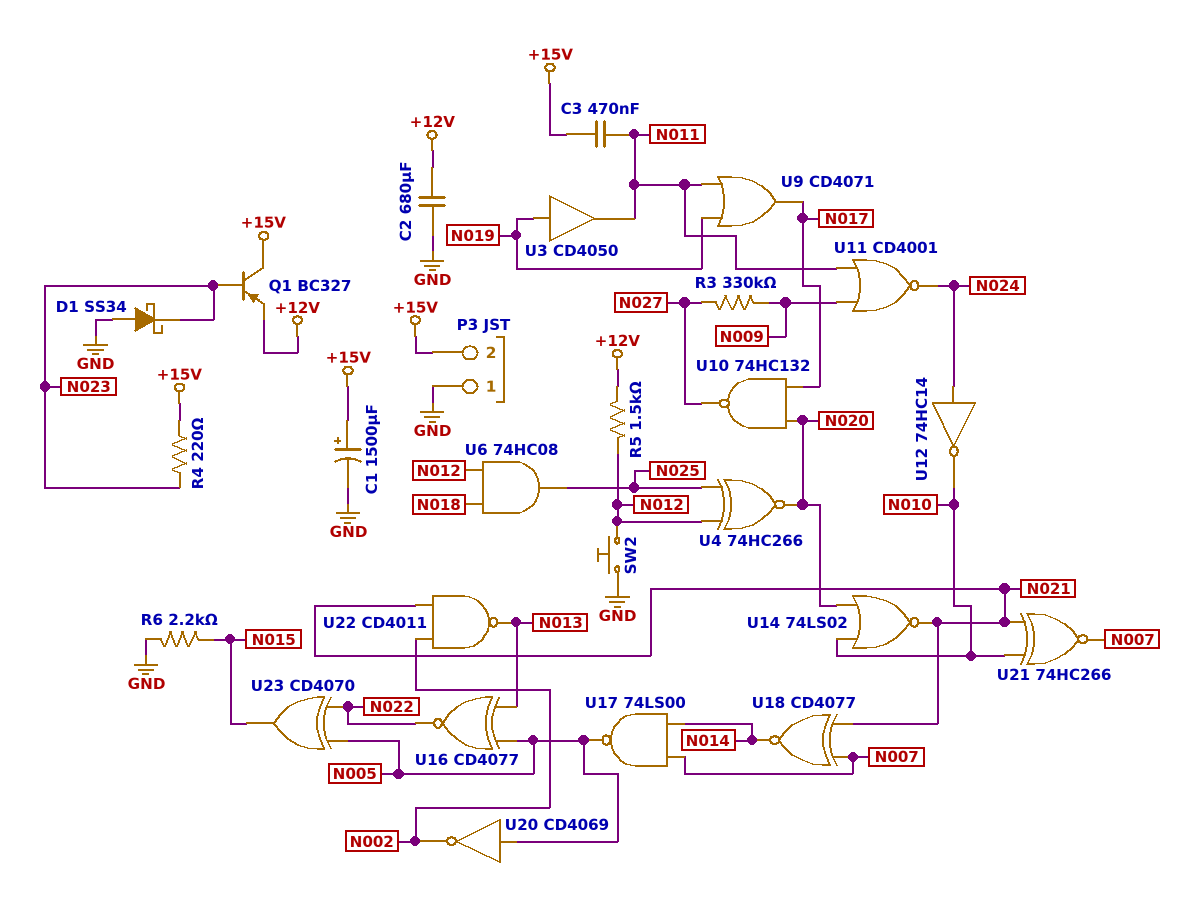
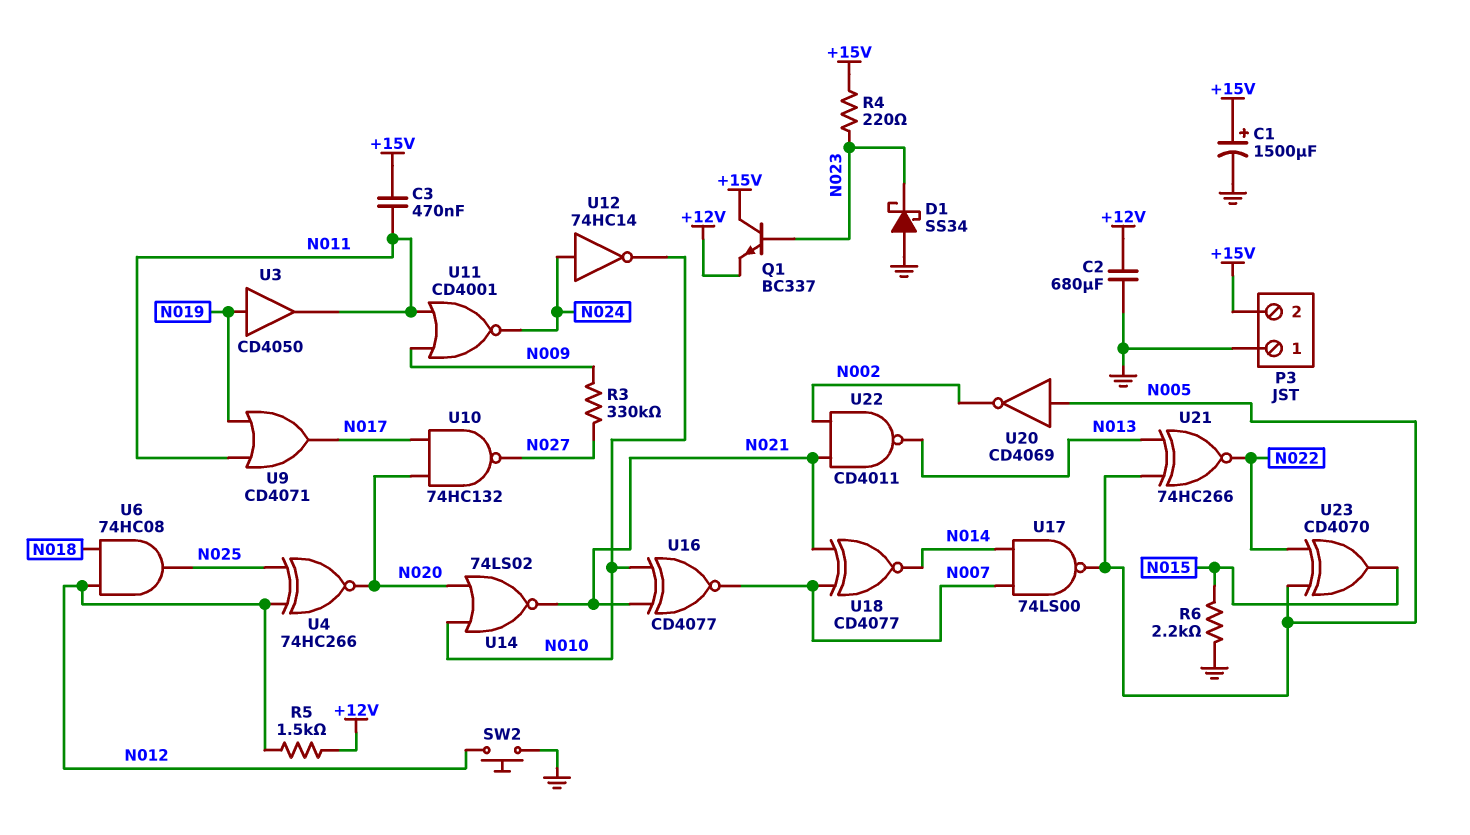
Q1: PNP BC327 (B N023, C +15V, E +12V) -> NPN BC337 (B N023, C +15V, E +12V)
U16: XNOR CD4077 (in N005, in N013, out N022) -> XNOR CD4077 (in N010, in N021, out N007)
U21: XNOR 74HC266 (in N010, in N021, out N007) -> XNOR 74HC266 (in N005, in N013, out N022)

